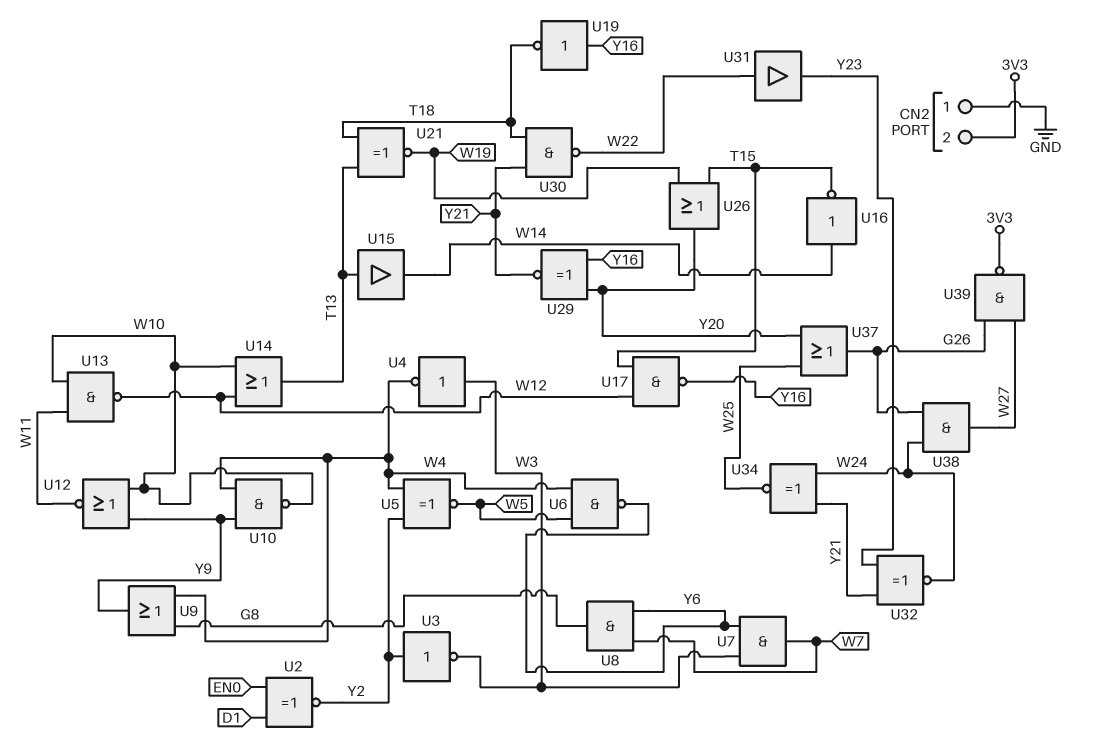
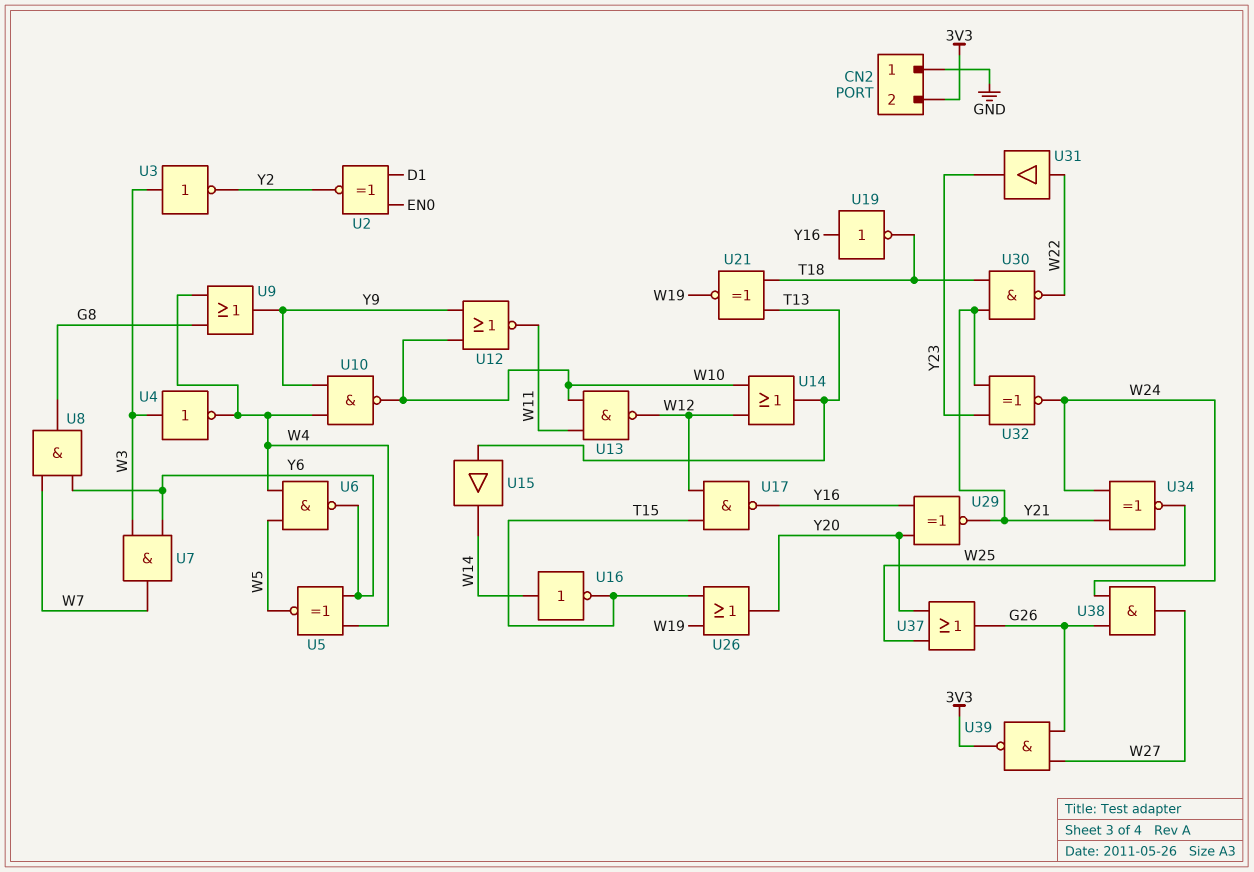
U3: NOT (in Y2, out W3) -> NOT (in W3, out Y2)
U5: XNOR (in W4, in Y2, out W5) -> XNOR (in W4, in Y6, out W5)

